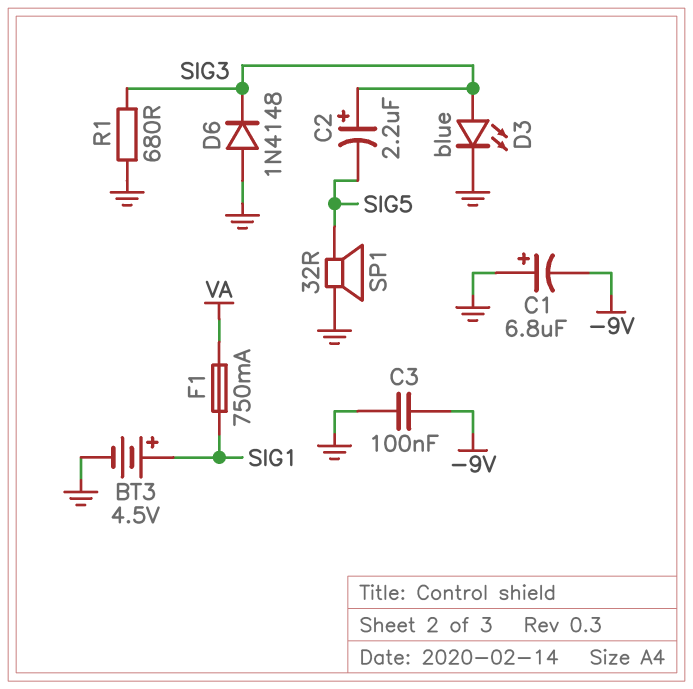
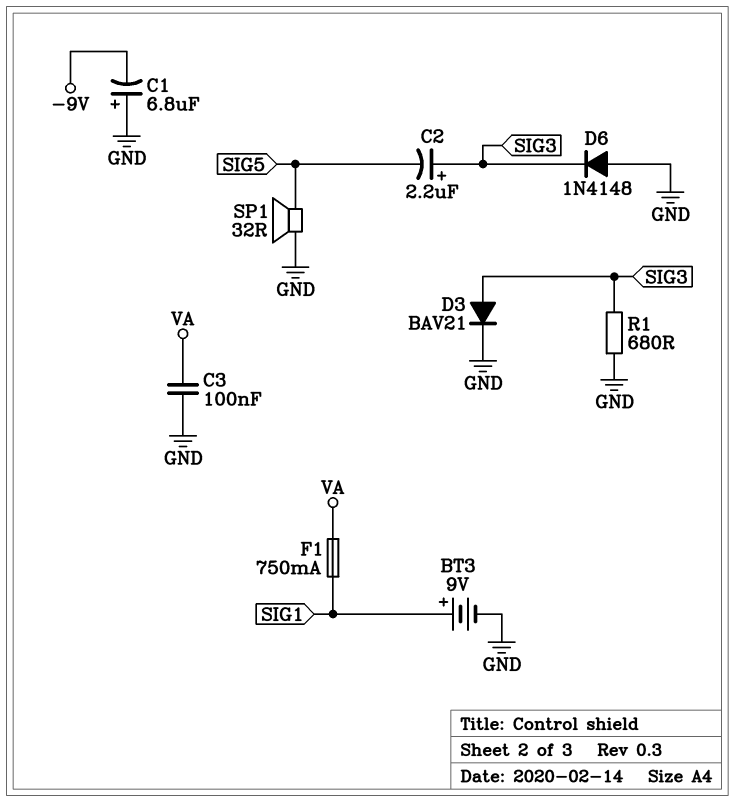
BT3: 4.5V (plus SIG1, minus GND) -> 9V (plus SIG1, minus GND)
C3: 100nF (-9V, GND) -> 100nF (GND, VA)
D3: LED blue (A SIG3, K GND) -> diode BAV21 (A SIG3, K GND)

